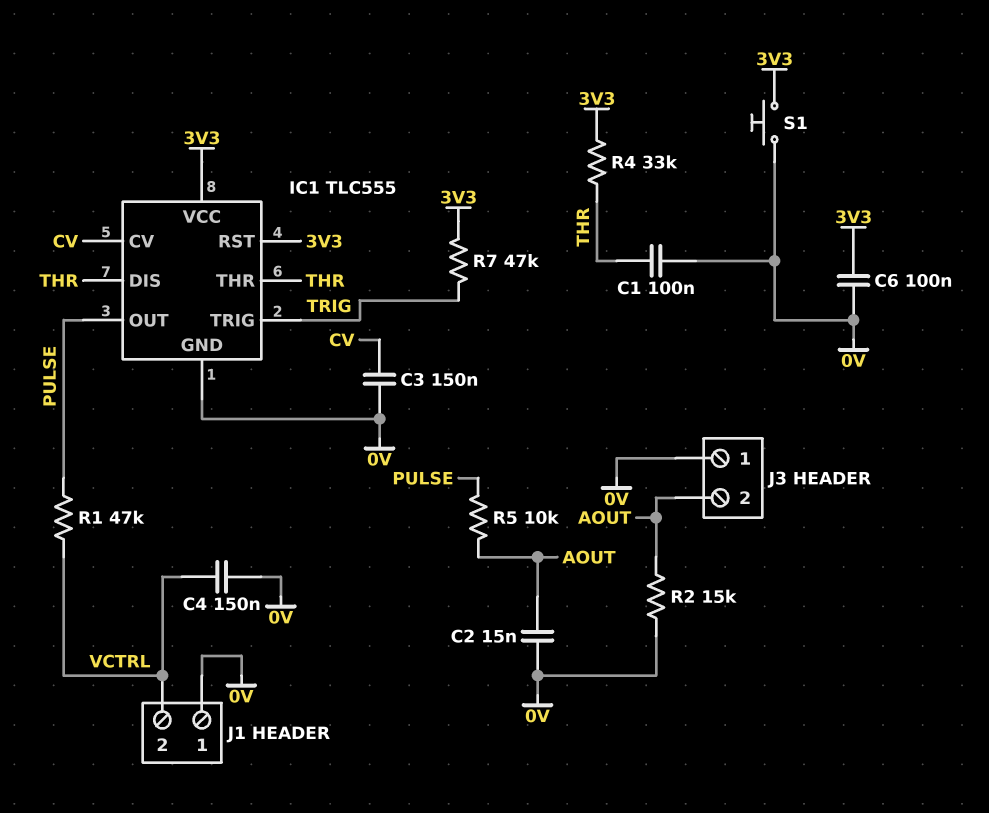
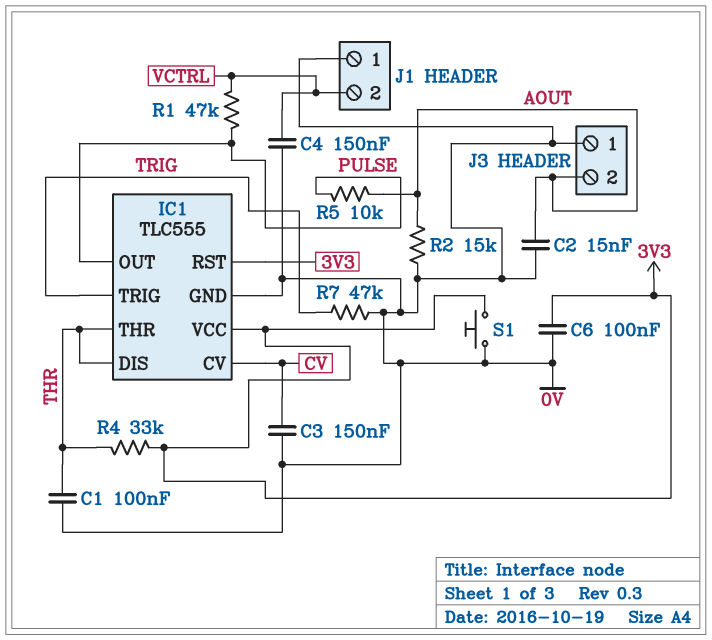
R7: 47k (3V3, TRIG) -> 47k (0V, TRIG)

